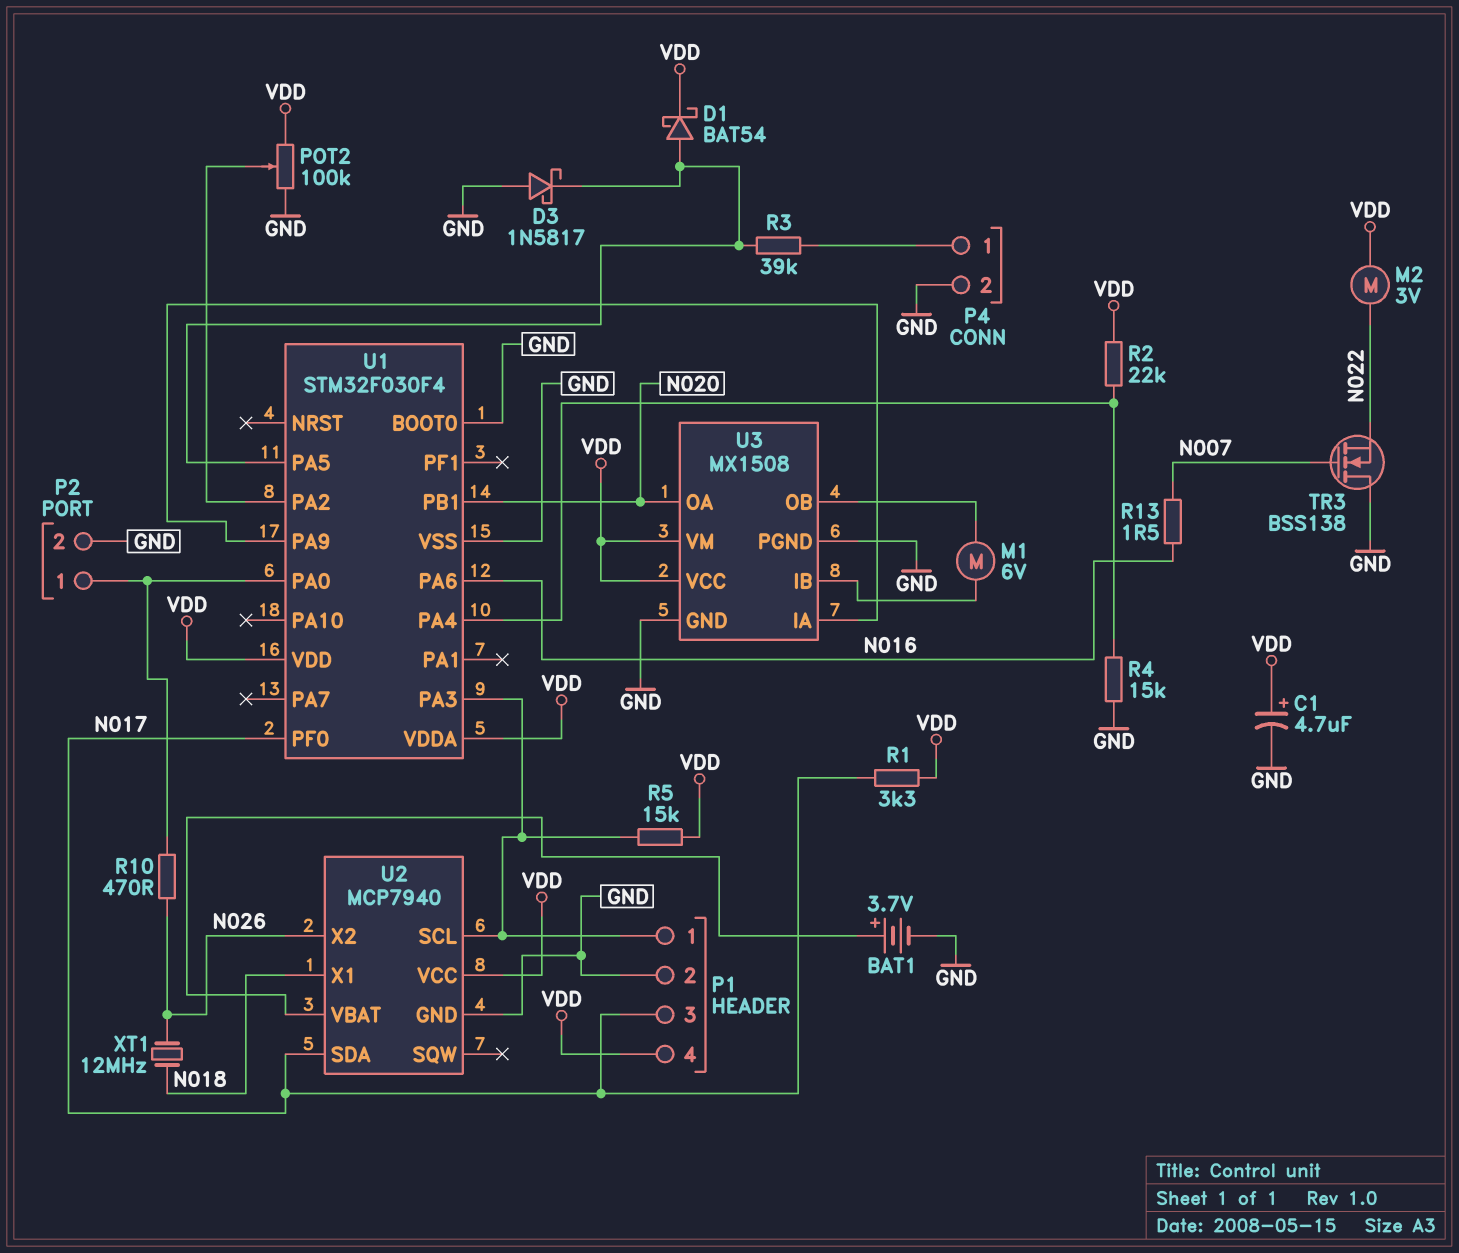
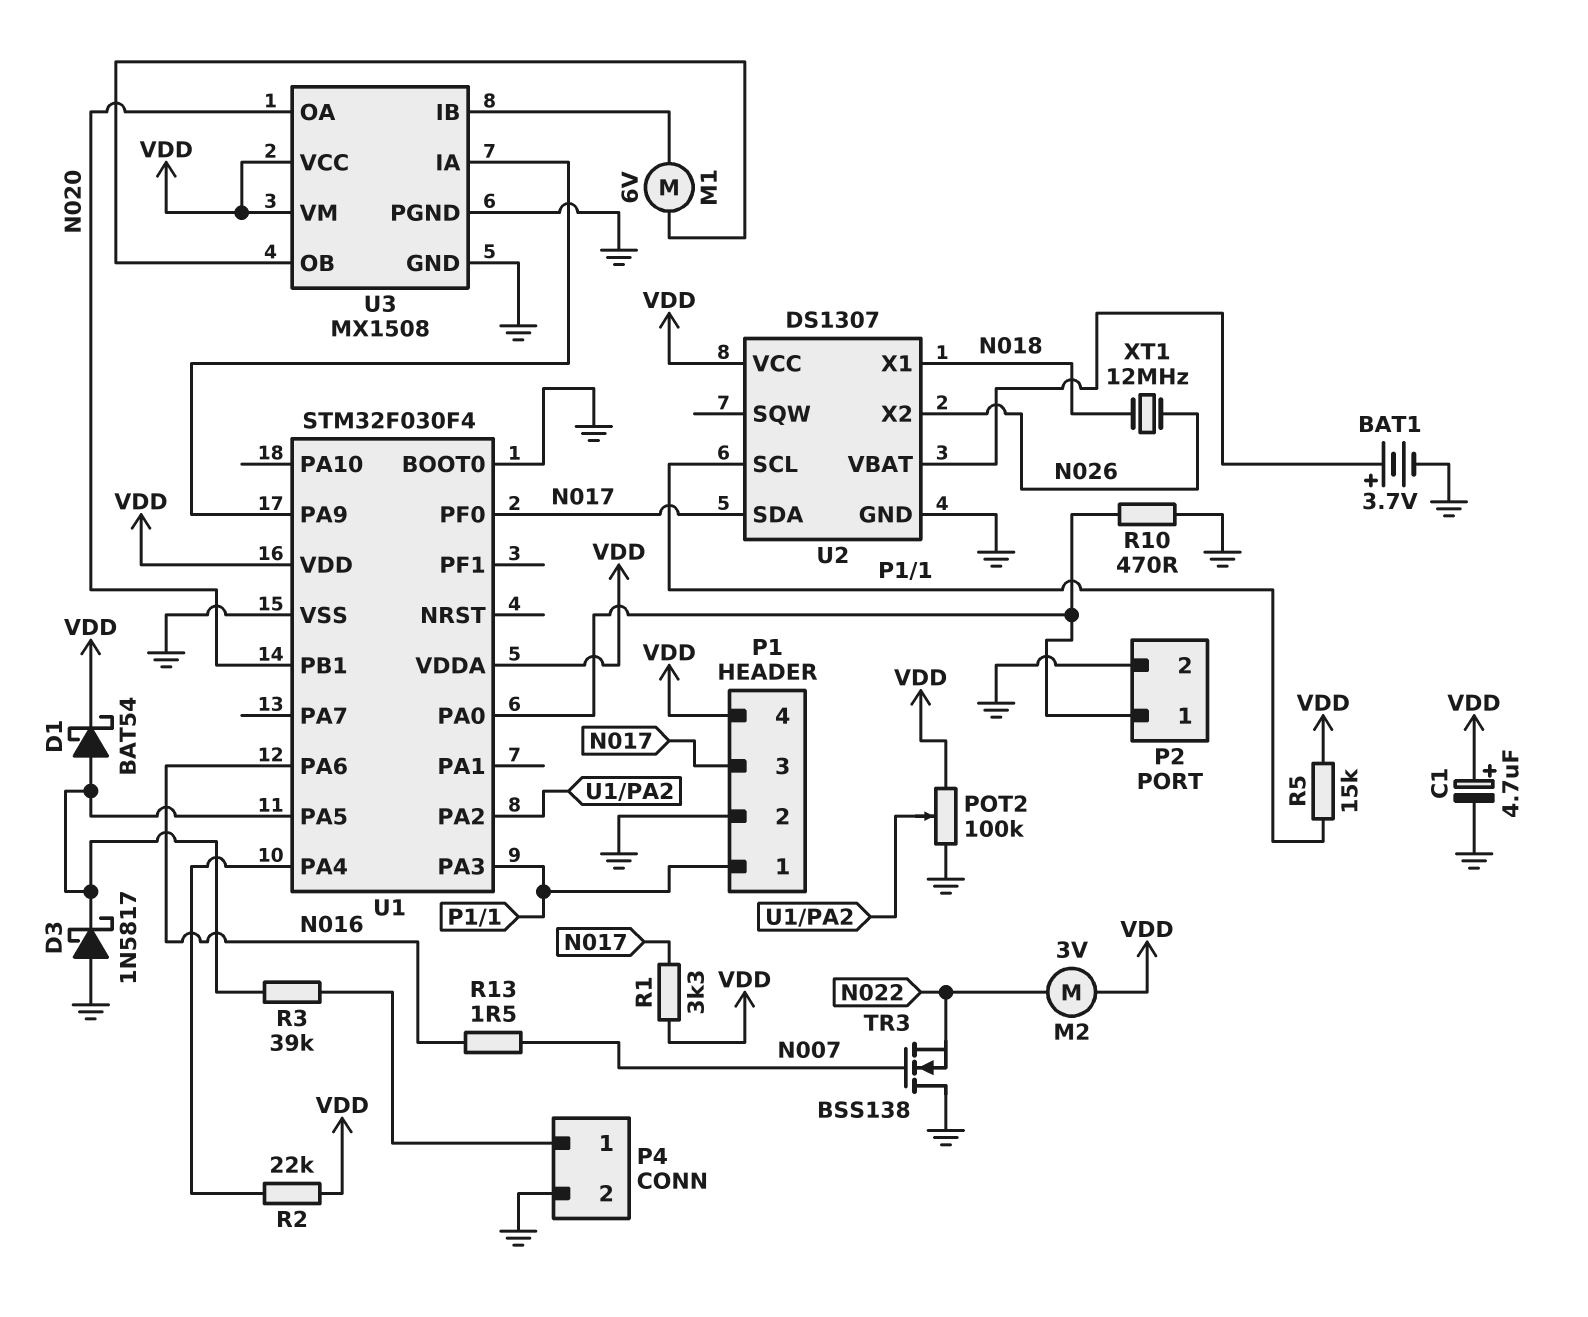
R4: 15k (GND, U1/PA4) -> none
R10: 470 (N026, P2/1) -> 470 (GND, P2/1)
U2: MCP7940 -> DS1307

